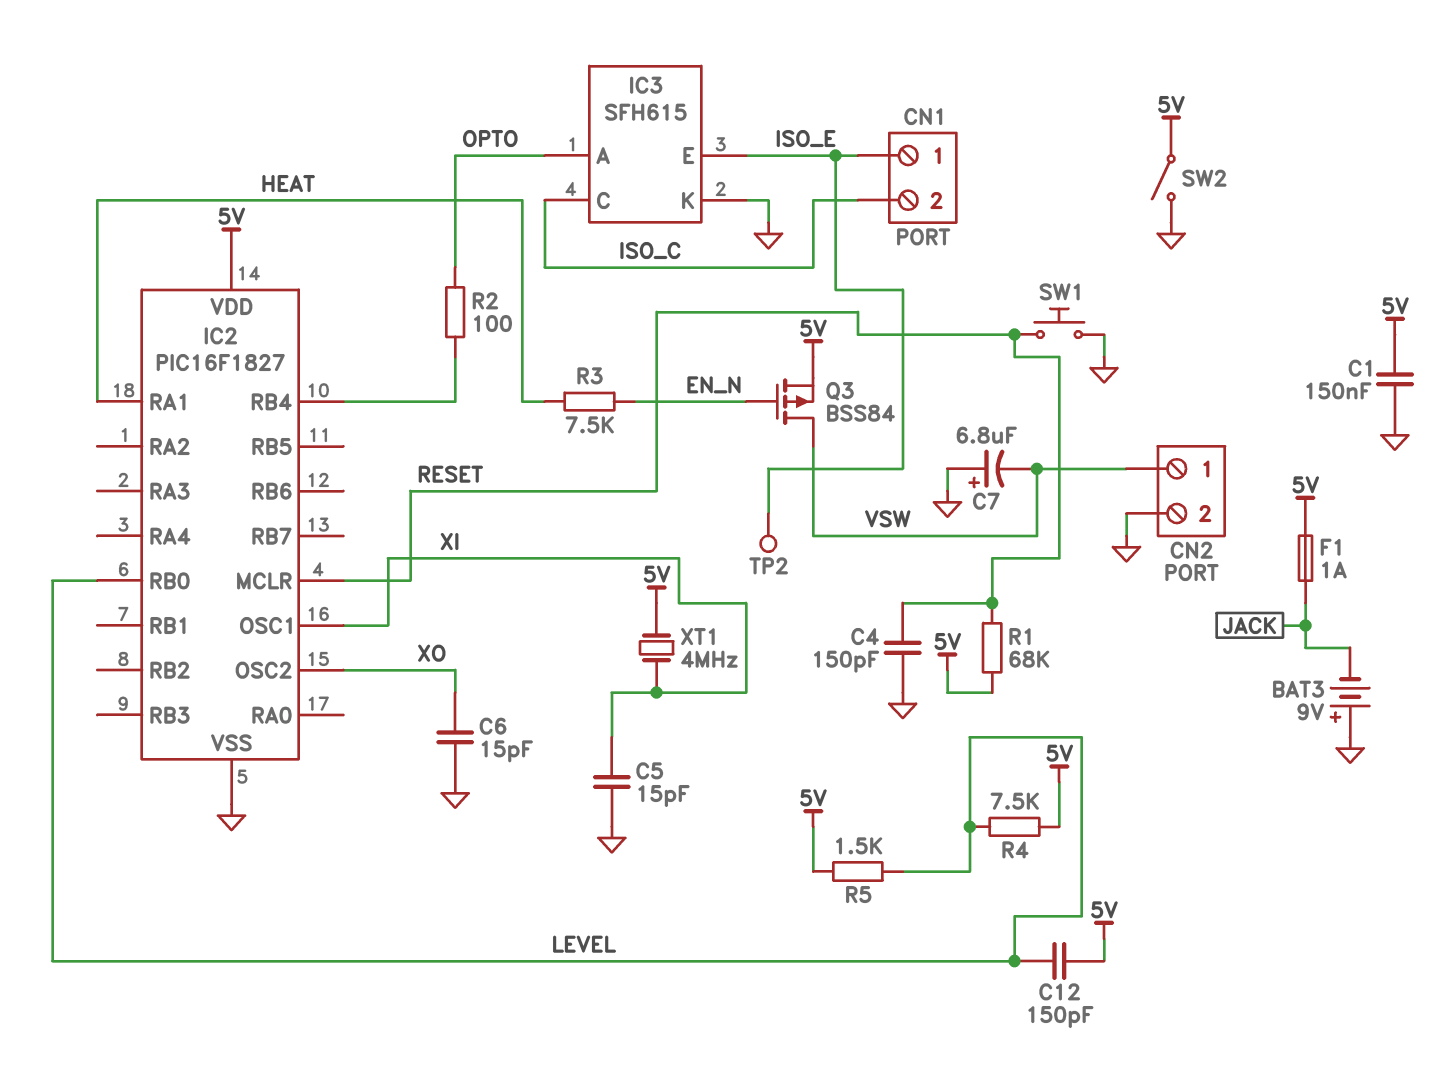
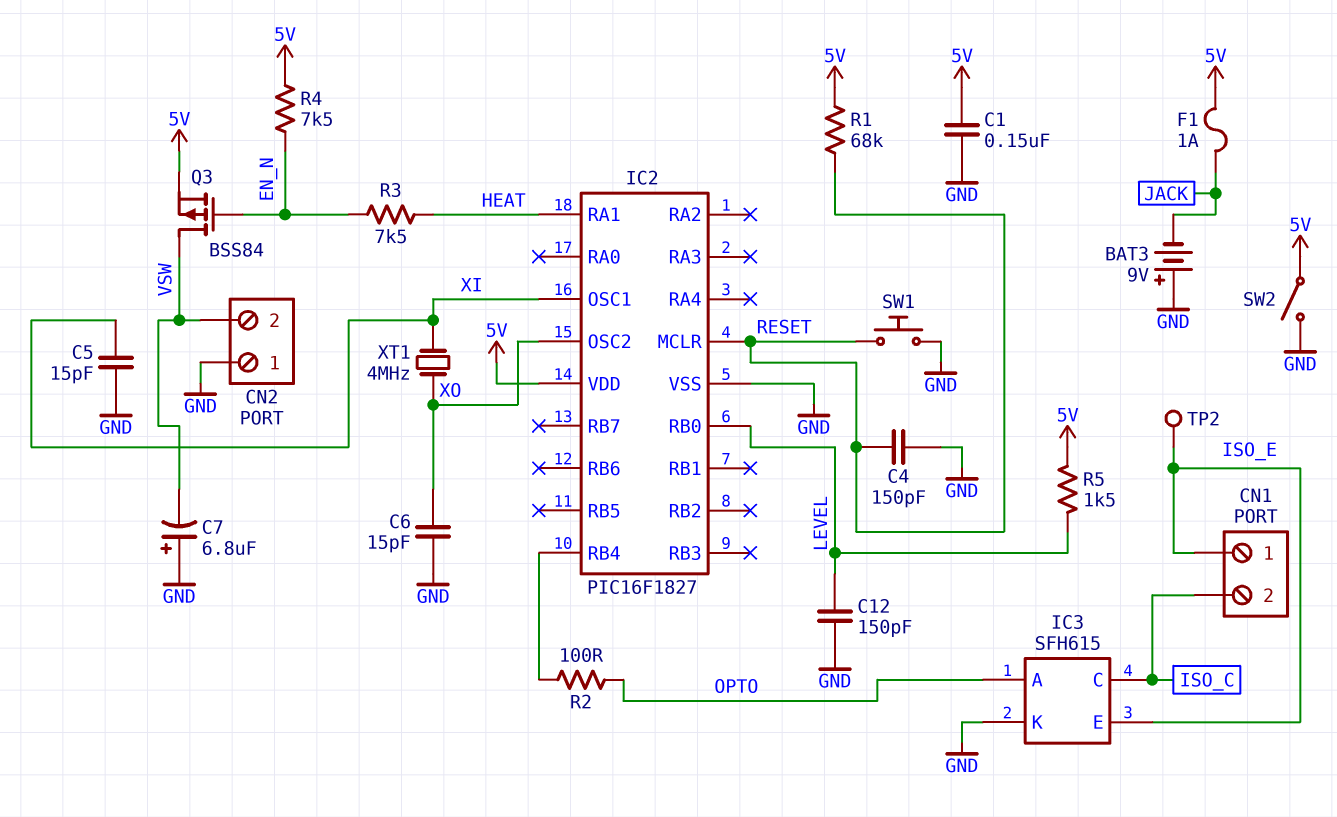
C12: 150pF (5V, LEVEL) -> 150pF (GND, LEVEL)
CN2 pin 1: VSW -> GND
CN2 pin 2: GND -> VSW
R4: 7.5k (5V, LEVEL) -> 7.5k (5V, EN_N)
XT1: 4MHz (5V, XI) -> 4MHz (XI, XO)

